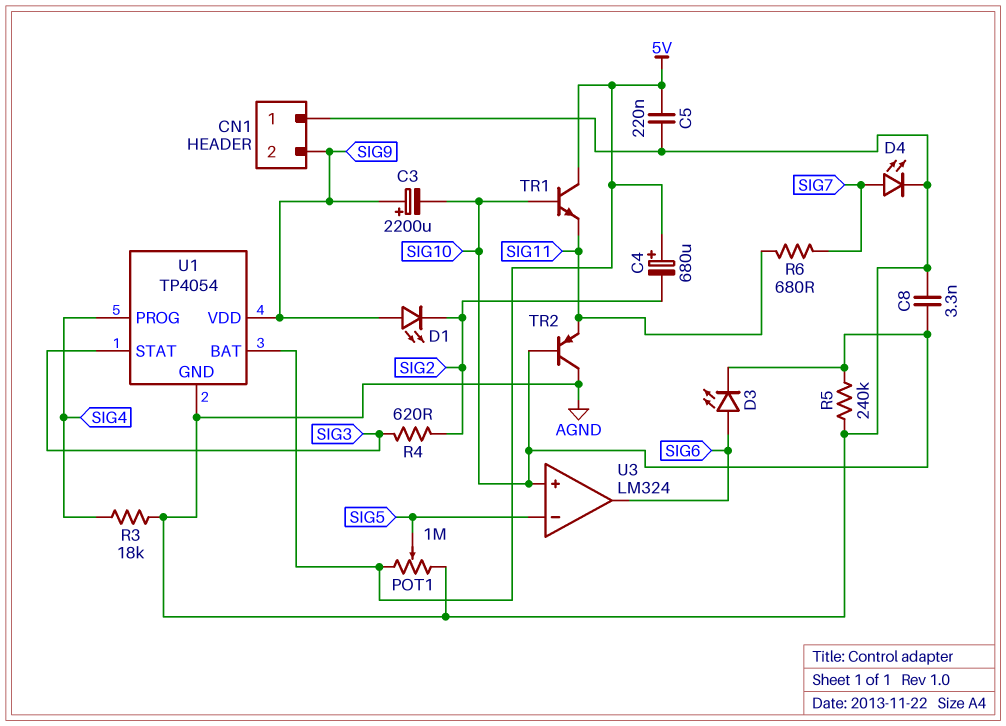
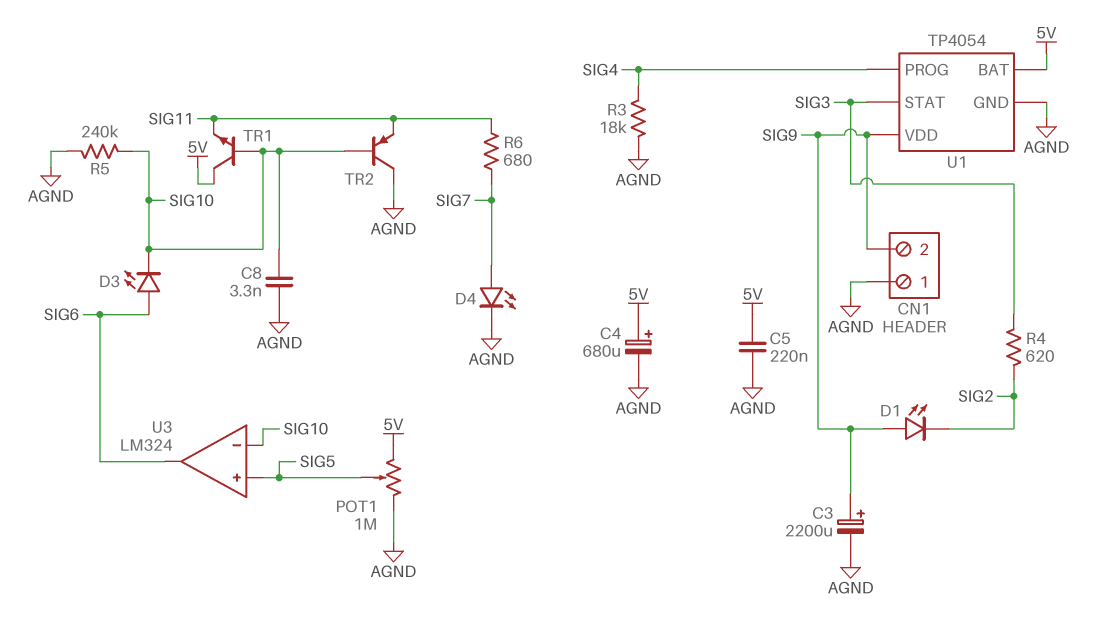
C3: 2200uF (plus SIG9, minus SIG10) -> 2200uF (plus SIG9, minus AGND)
C4: 680uF (plus 5V, minus SIG2) -> 680uF (plus 5V, minus AGND)
U3 pin in+: SIG10 -> SIG5
U3 pin in-: SIG5 -> SIG10

